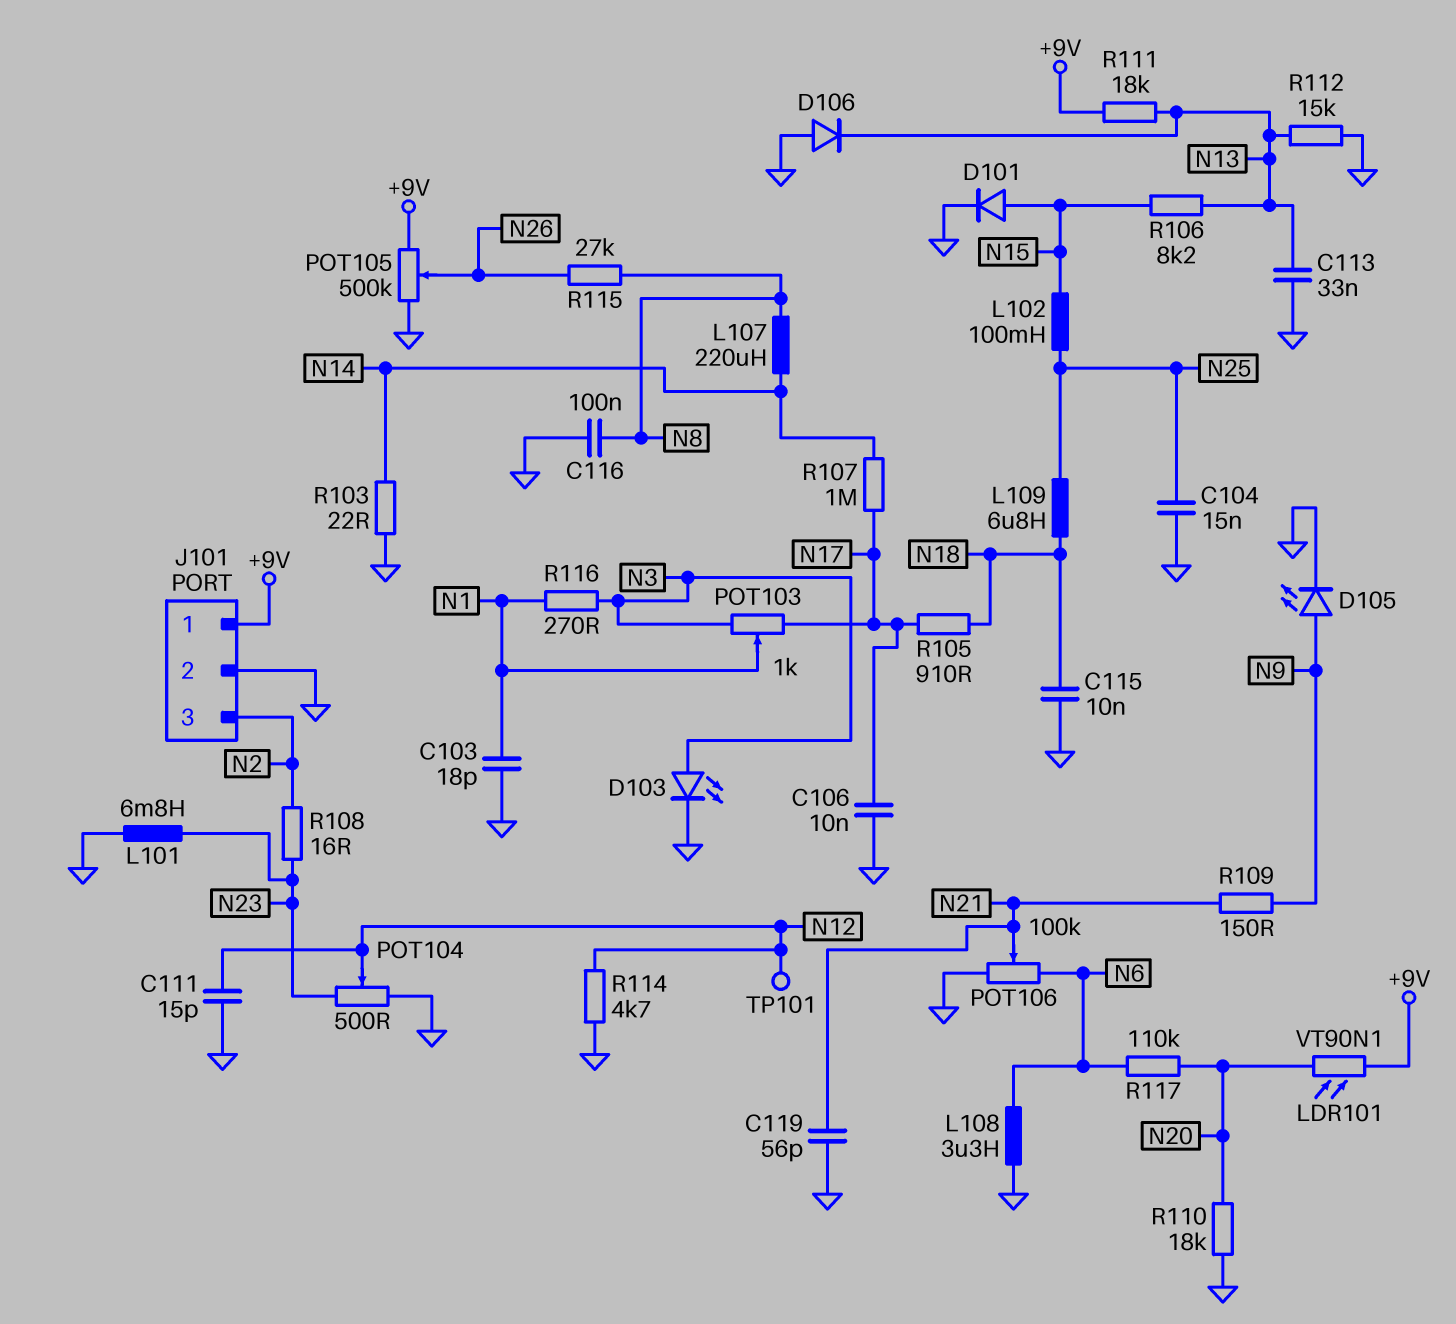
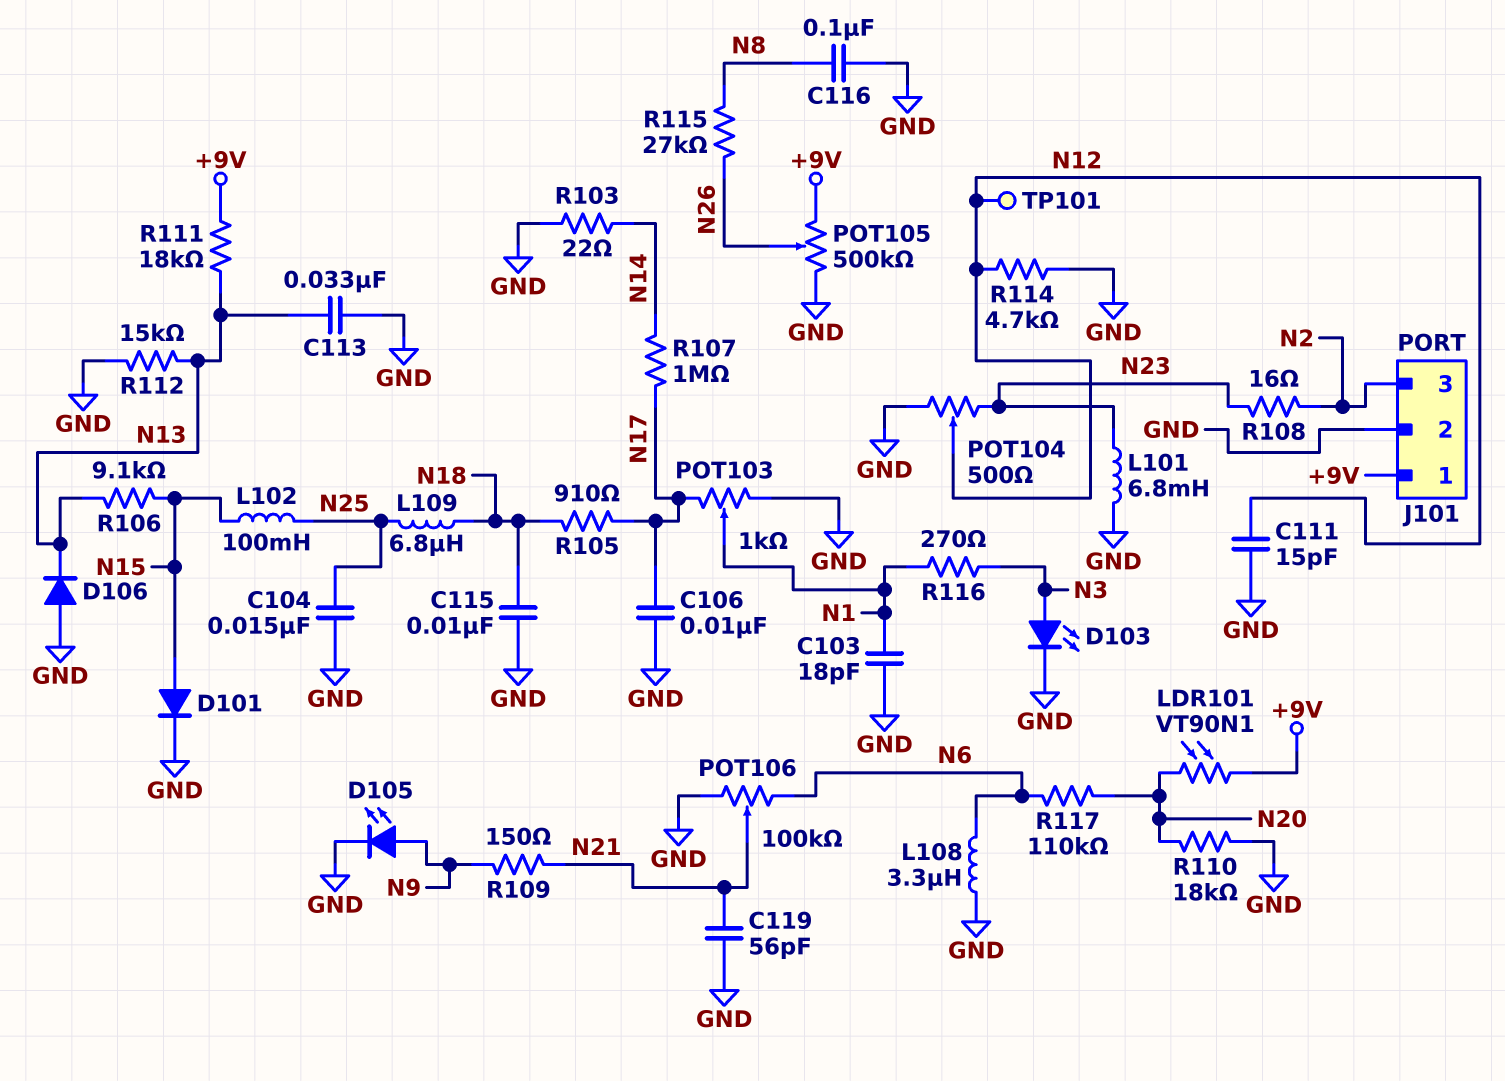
L107: 220uH (N8, N14) -> none
POT103: 1k (N3, N17, wiper N1) -> 1k (GND, N17, wiper N1)
R106: 8.2k (N13, N15) -> 9.1k (N13, N15)

